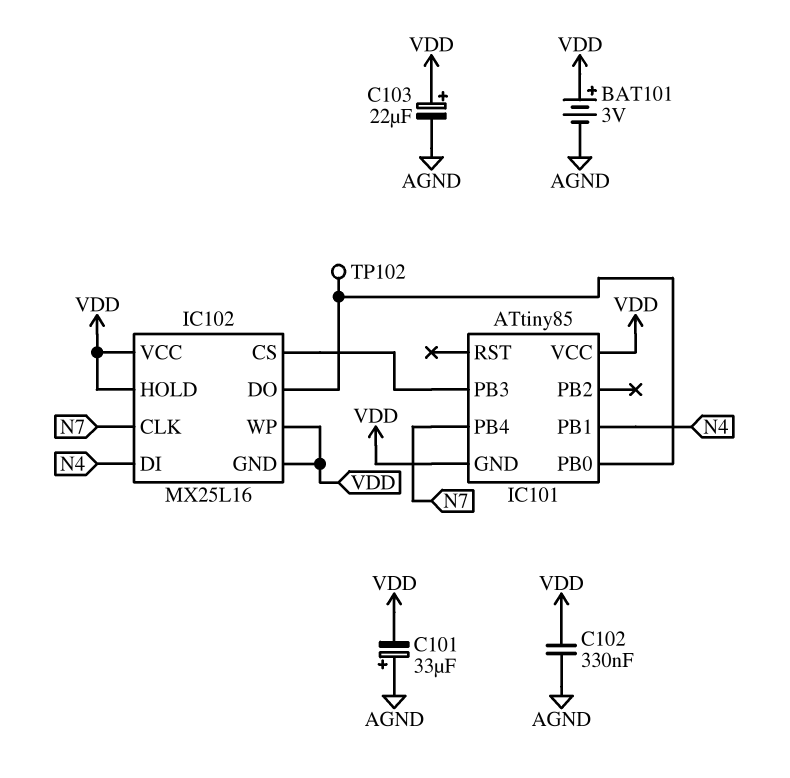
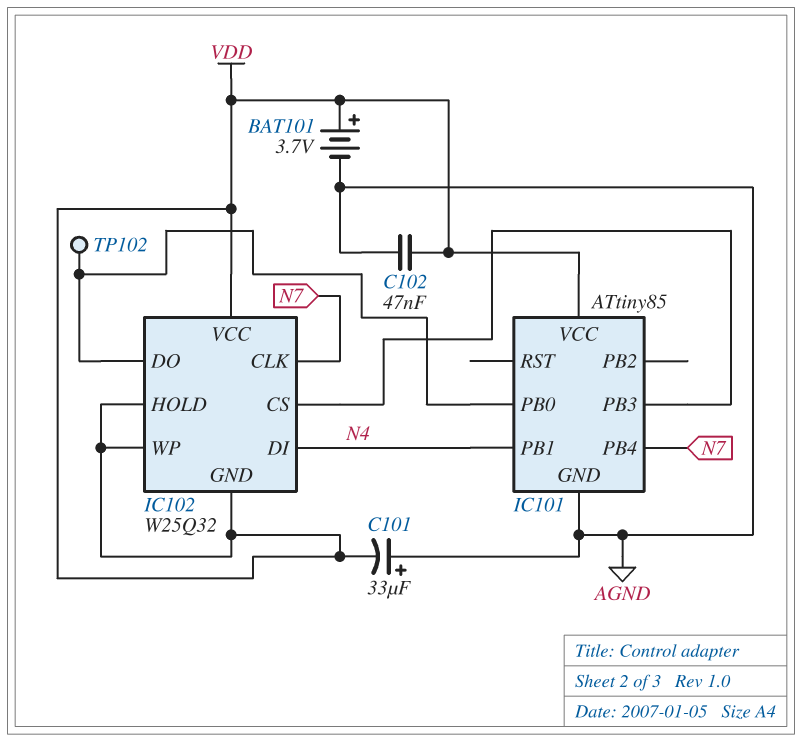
BAT101: 3V (plus VDD, minus AGND) -> 3.7V (plus VDD, minus AGND)
C102: 330nF (AGND, VDD) -> 47nF (AGND, VDD)
C103: 22uF (plus VDD, minus AGND) -> none
IC101 pin GND: VDD -> AGND
IC102: MX25L16 -> W25Q32

